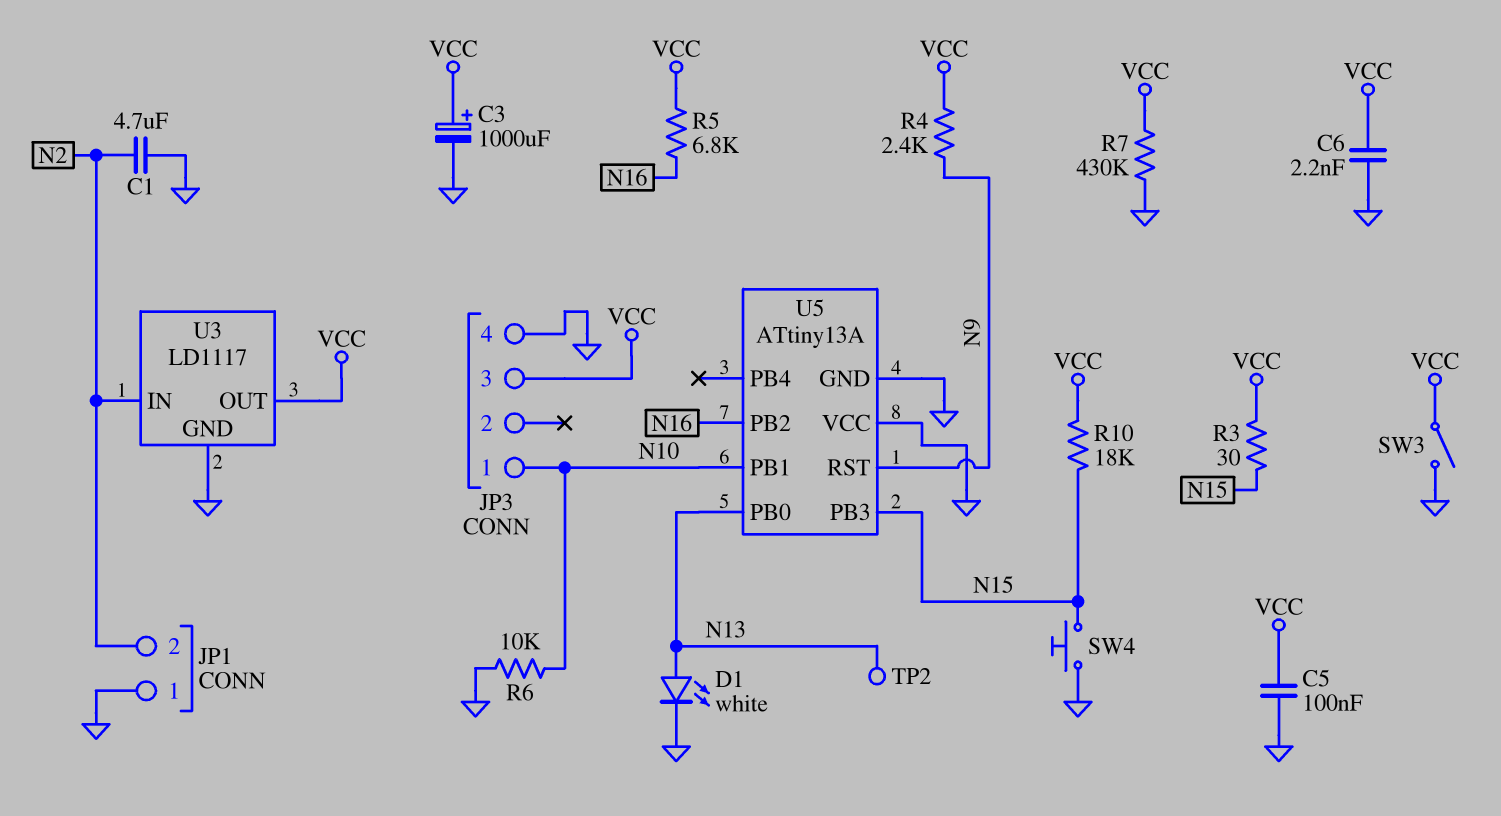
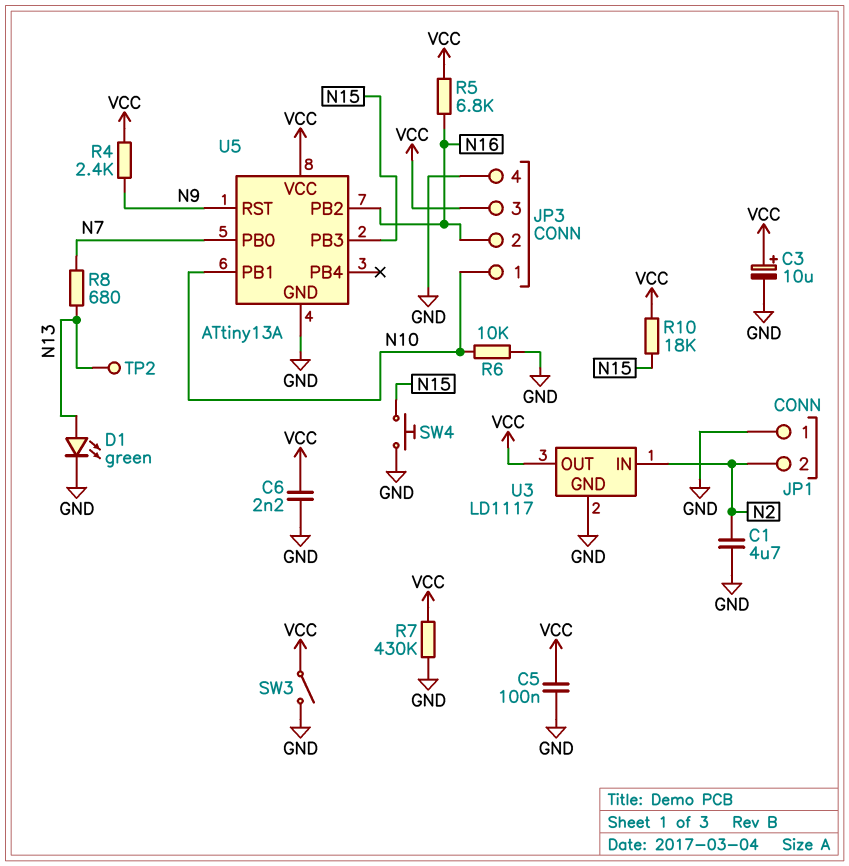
C3: 1000uF (plus VCC, minus GND) -> 10uF (plus VCC, minus GND)
D1: LED white (A N13, K GND) -> LED green (A N13, K GND)
JP3 pin 2: none -> N16
R3: 30 (N15, VCC) -> none
R8: none -> 680 (N7, N13)
U5 pin PB0: N13 -> N7
U5 pin VCC: GND -> VCC

